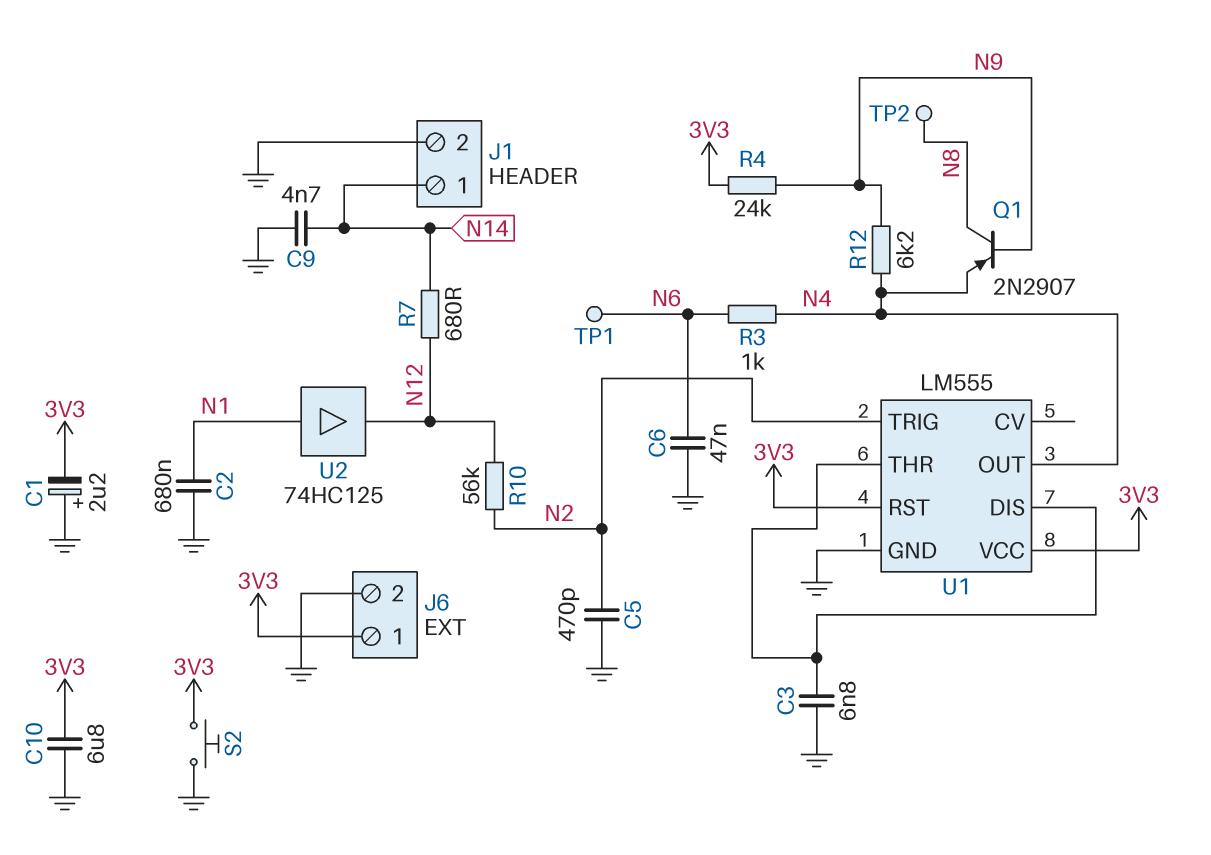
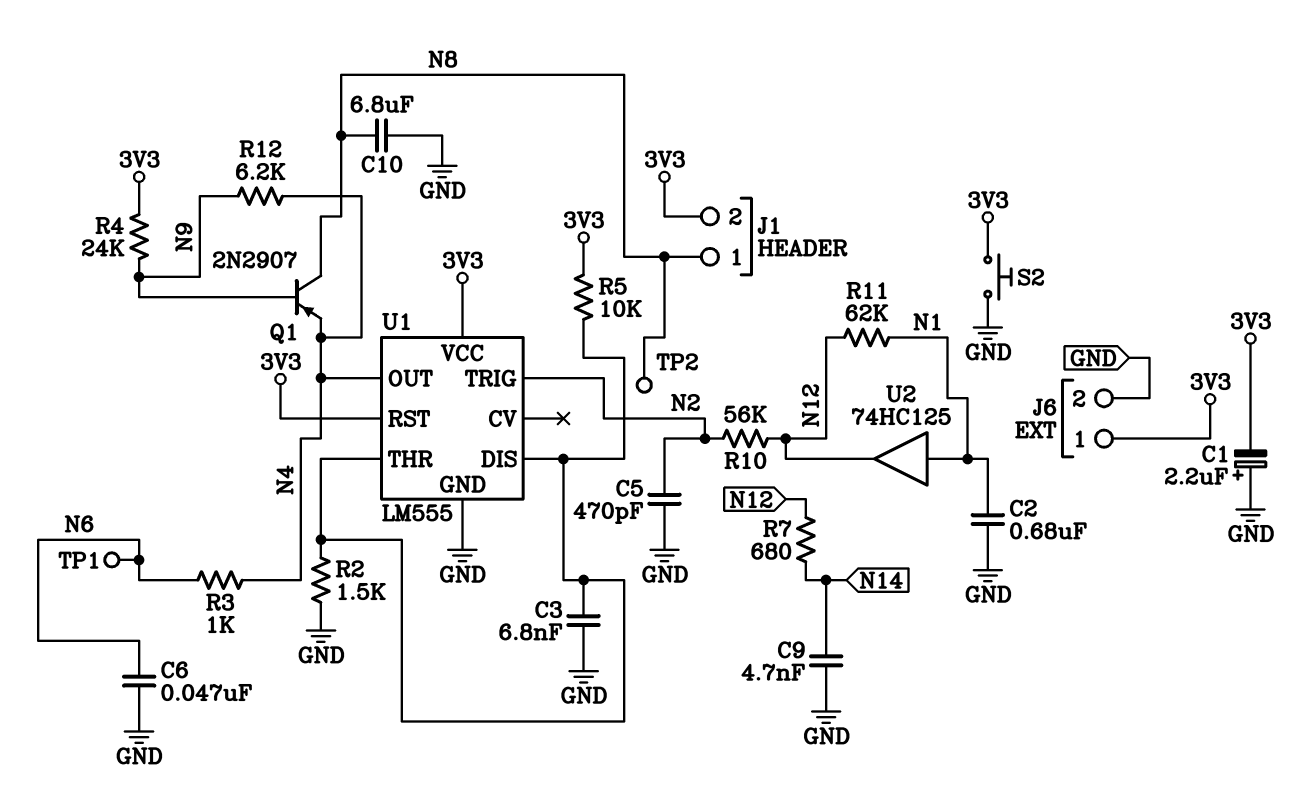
C10: 6.8uF (3V3, GND) -> 6.8uF (GND, N8)
J1 pin 1: N14 -> N8
J1 pin 2: GND -> 3V3
R2: none -> 1.5k (GND, U1/DIS)
R5: none -> 10k (3V3, U1/DIS)
R11: none -> 62k (N1, N12)

